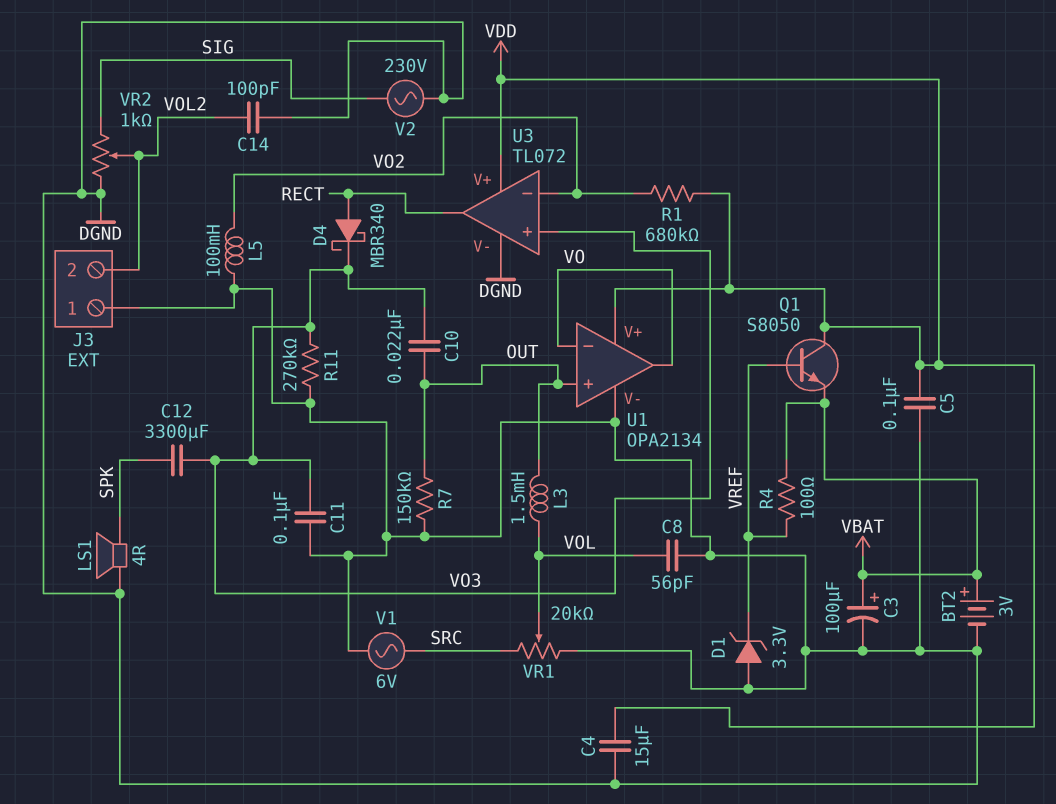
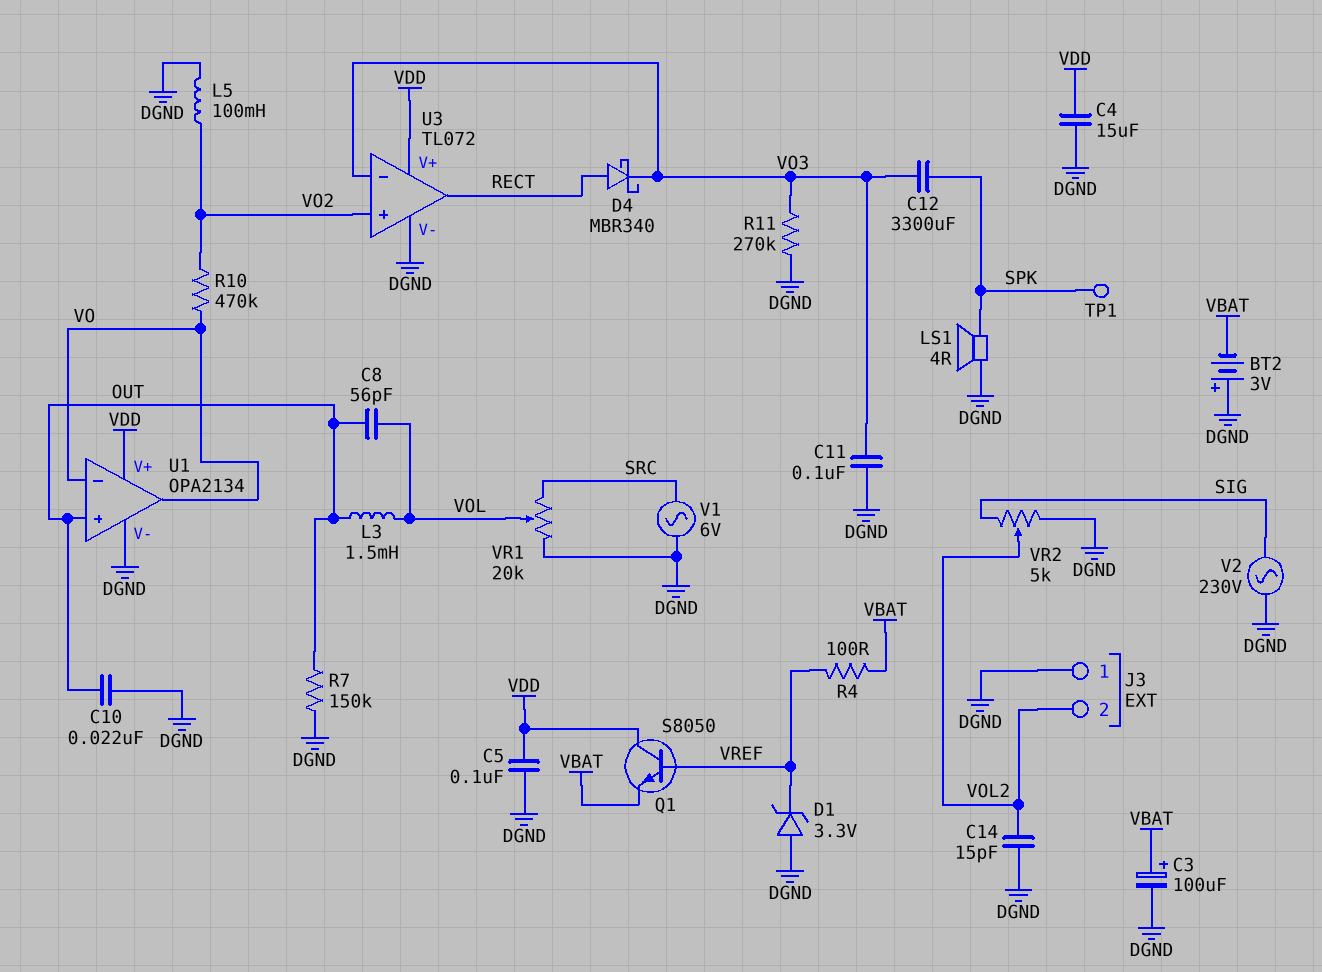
BT2: 3V (plus VBAT, minus DGND) -> 3V (plus DGND, minus VBAT)
C8: 56pF (DGND, VOL) -> 56pF (OUT, VOL)
C10: 22nF (OUT, VO3) -> 22nF (DGND, OUT)
C14: 100pF (DGND, VOL2) -> 15pF (DGND, VOL2)
R1: 680k (VDD, VO2) -> none
R10: none -> 470k (VO, VO2)
TP1: none -> test point (SPK)
U3 pin in+: VO3 -> VO2
U3 pin in-: VO2 -> VO3
VR2: 1k (DGND, SIG, wiper VOL2) -> 5k (DGND, SIG, wiper VOL2)

